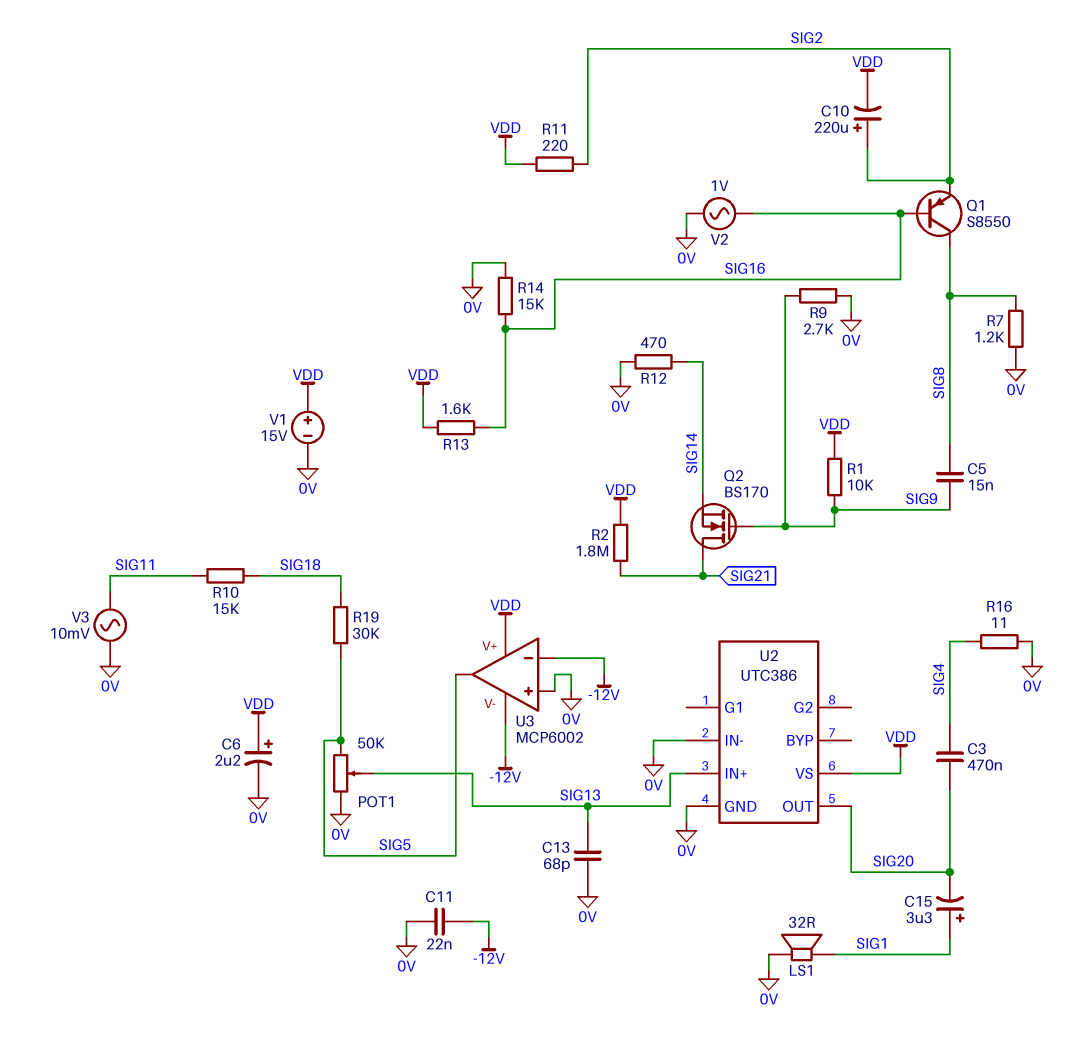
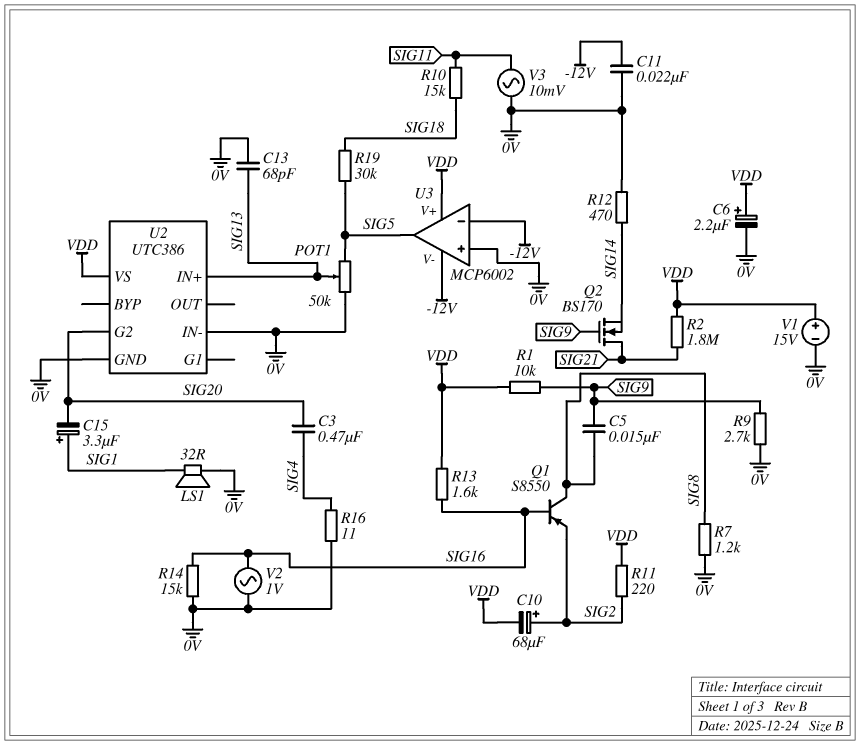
C10: 220uF (plus SIG2, minus VDD) -> 68uF (plus SIG2, minus VDD)
U2 pin G2: none -> SIG20
U2 pin OUT: SIG20 -> none

